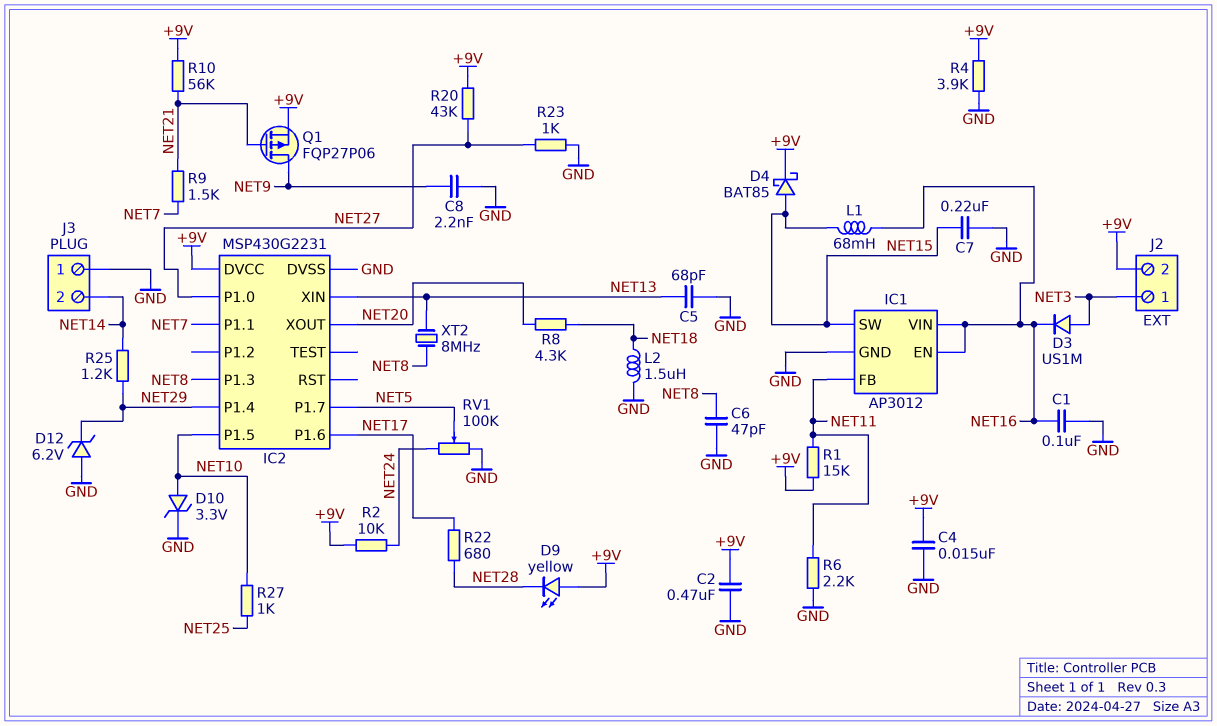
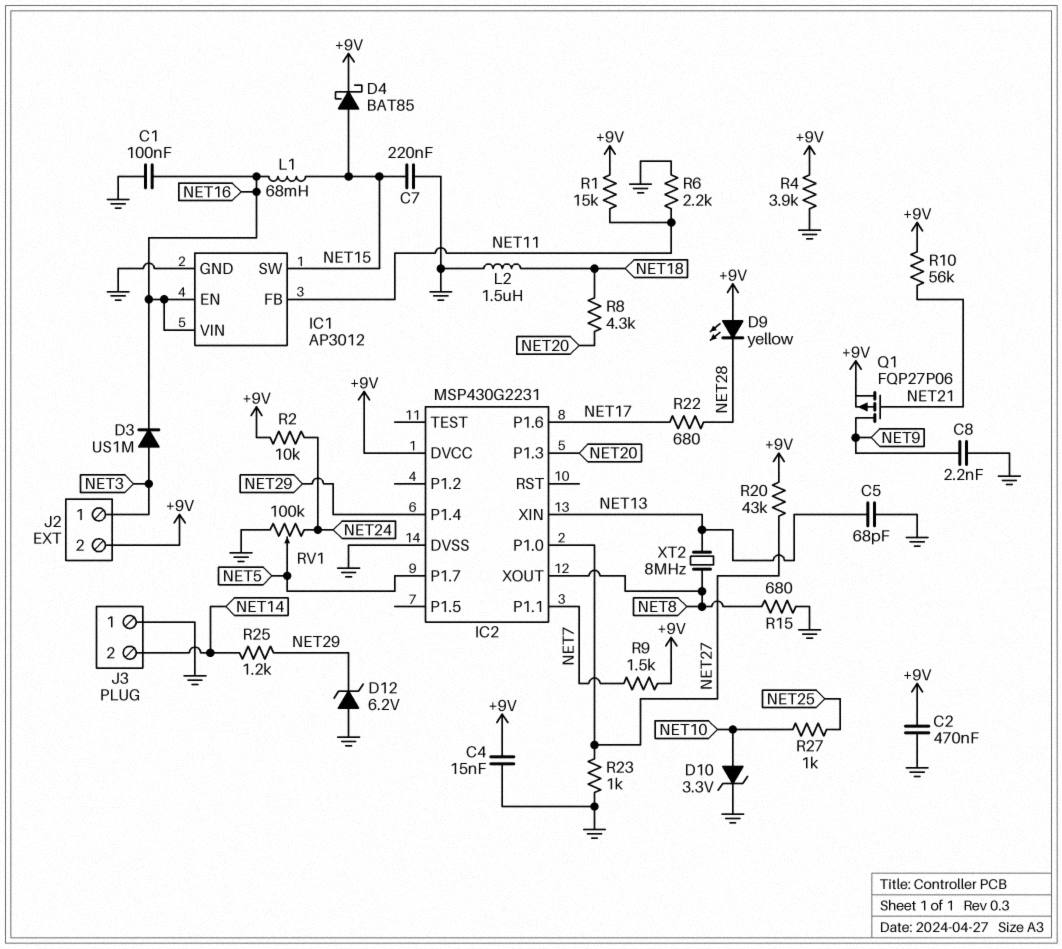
C6: 47pF (GND, NET8) -> none
IC2 pin P1.3: NET8 -> NET20
IC2 pin P1.5: NET10 -> none
IC2 pin XOUT: NET20 -> NET8
R9: 1.5k (NET7, NET21) -> 1.5k (+9V, NET7)
R15: none -> 680 (GND, NET8)

